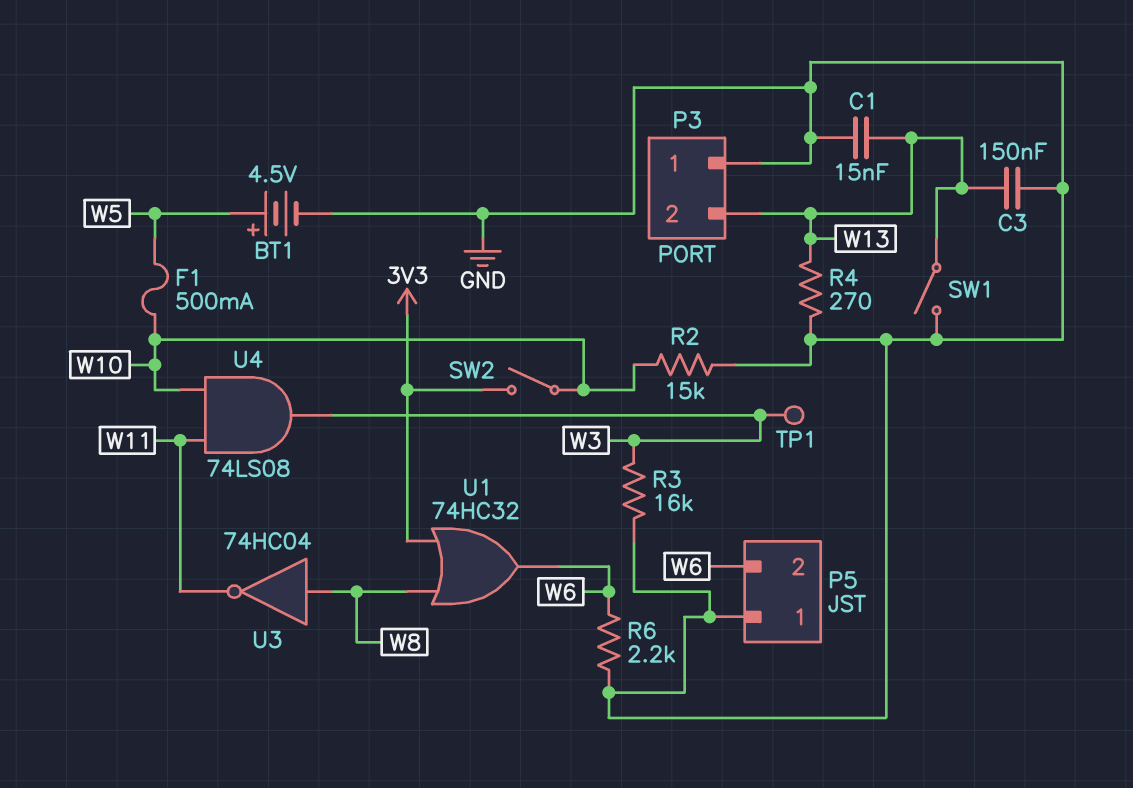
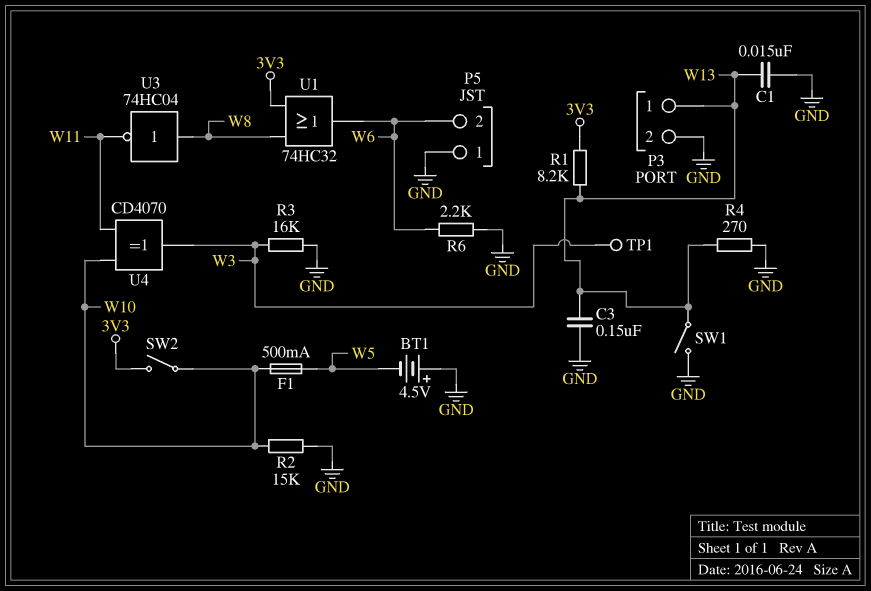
BT1: 4.5V (plus W5, minus GND) -> 4.5V (plus GND, minus W5)
P3 pin 1: GND -> W13
P3 pin 2: W13 -> GND
R1: none -> 8.2k (3V3, W13)
U4: AND 74LS08 (in W10, in W11, out W3) -> XOR CD4070 (in W10, in W11, out W3)

